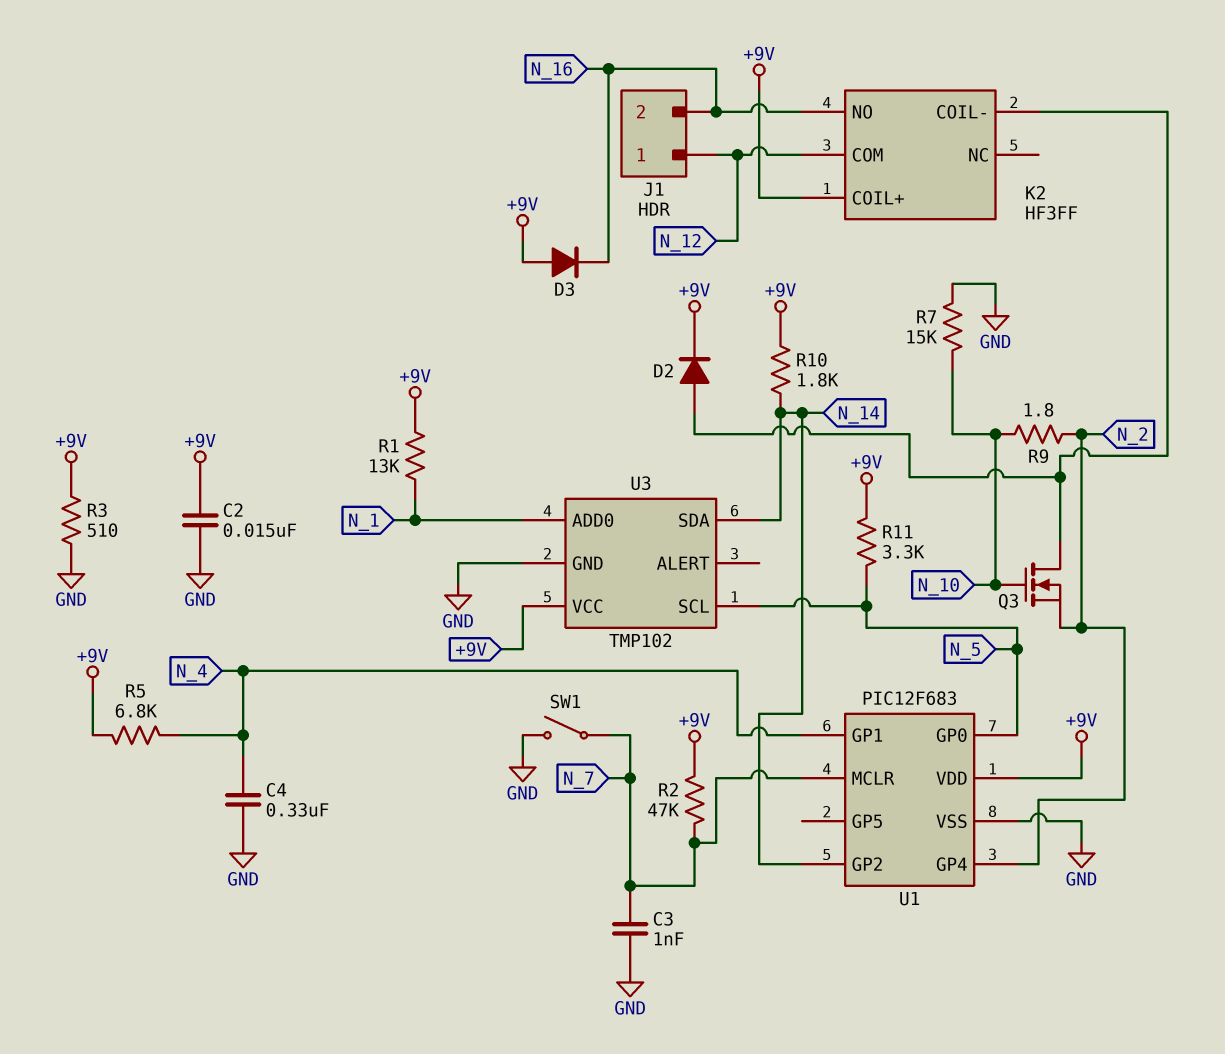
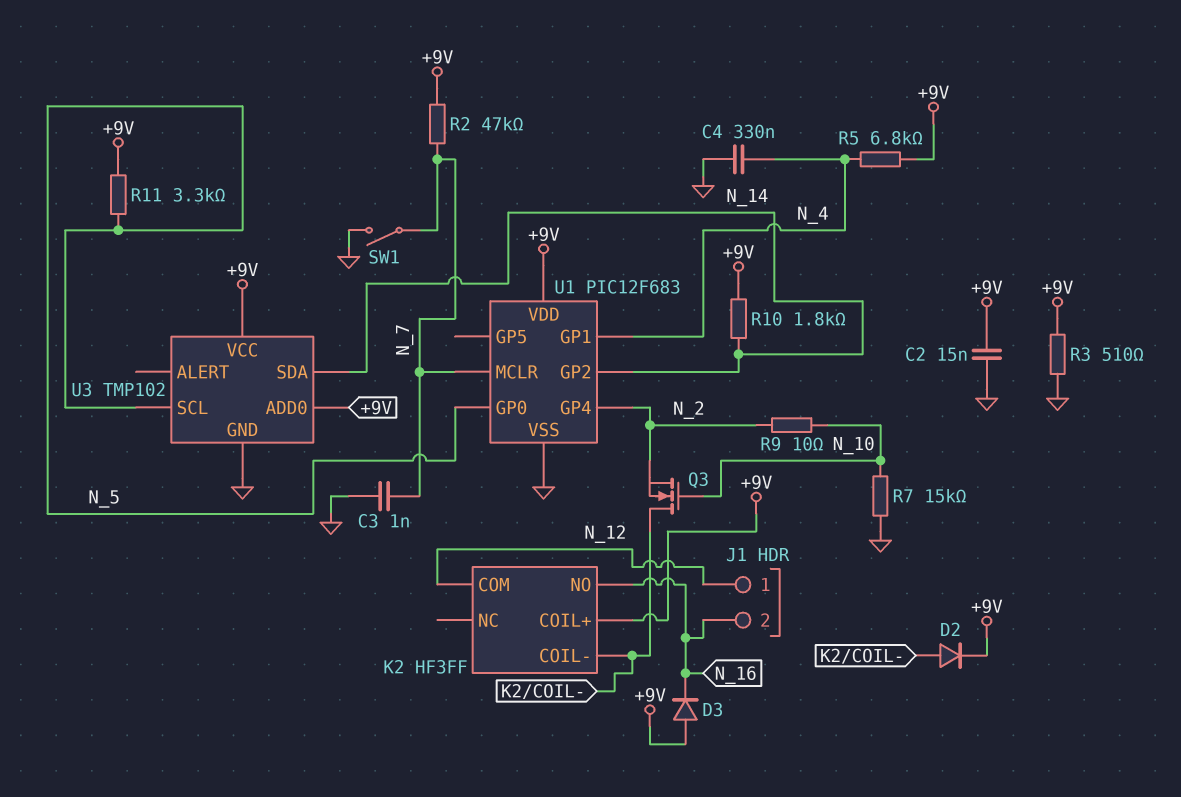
R1: 13k (+9V, N_1) -> none
R9: 1.8 (N_2, N_10) -> 10 (N_2, N_10)
U3 pin ADD0: N_1 -> +9V

